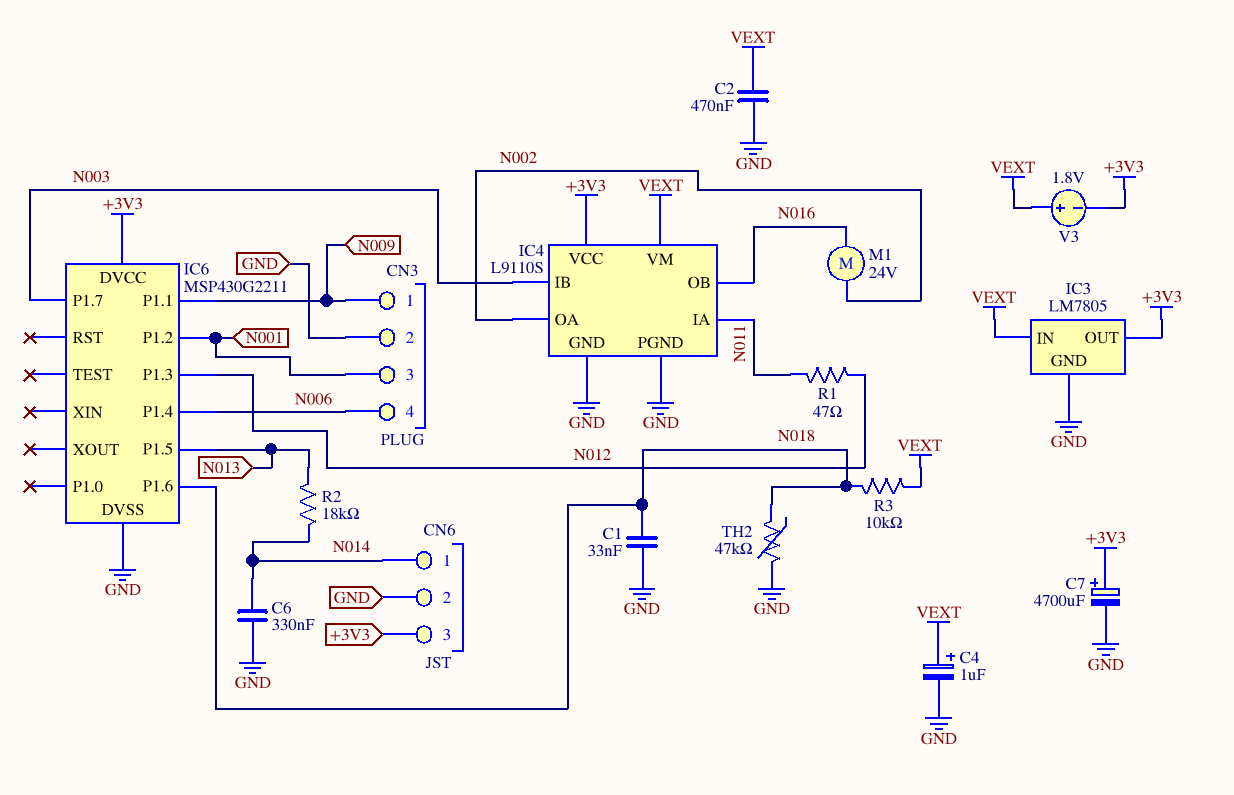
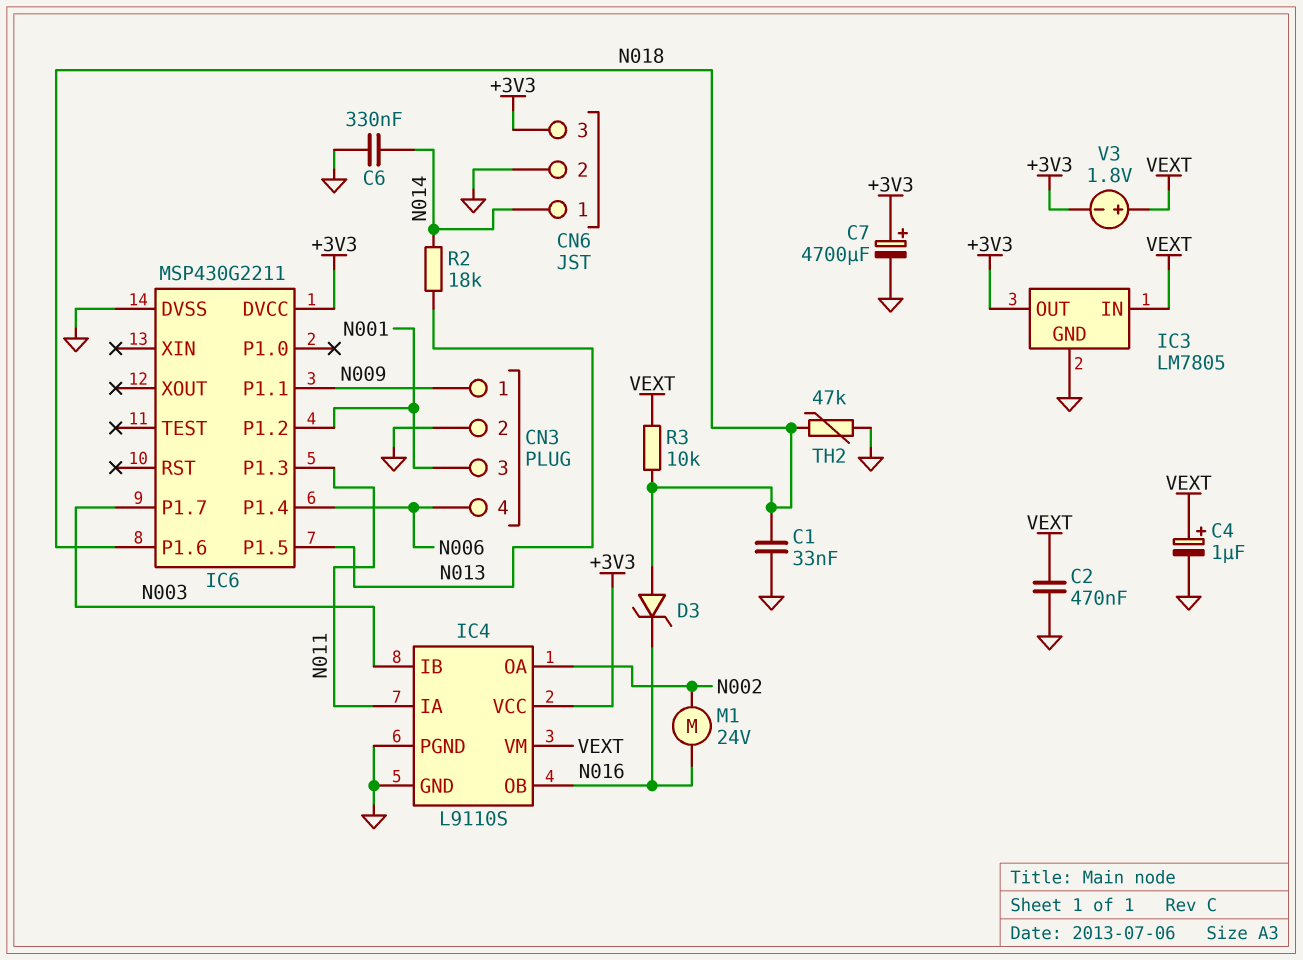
D3: none -> zener (A N018, K N016)
IC6 pin P1.3: N012 -> N011
R1: 47 (N011, N012) -> none

